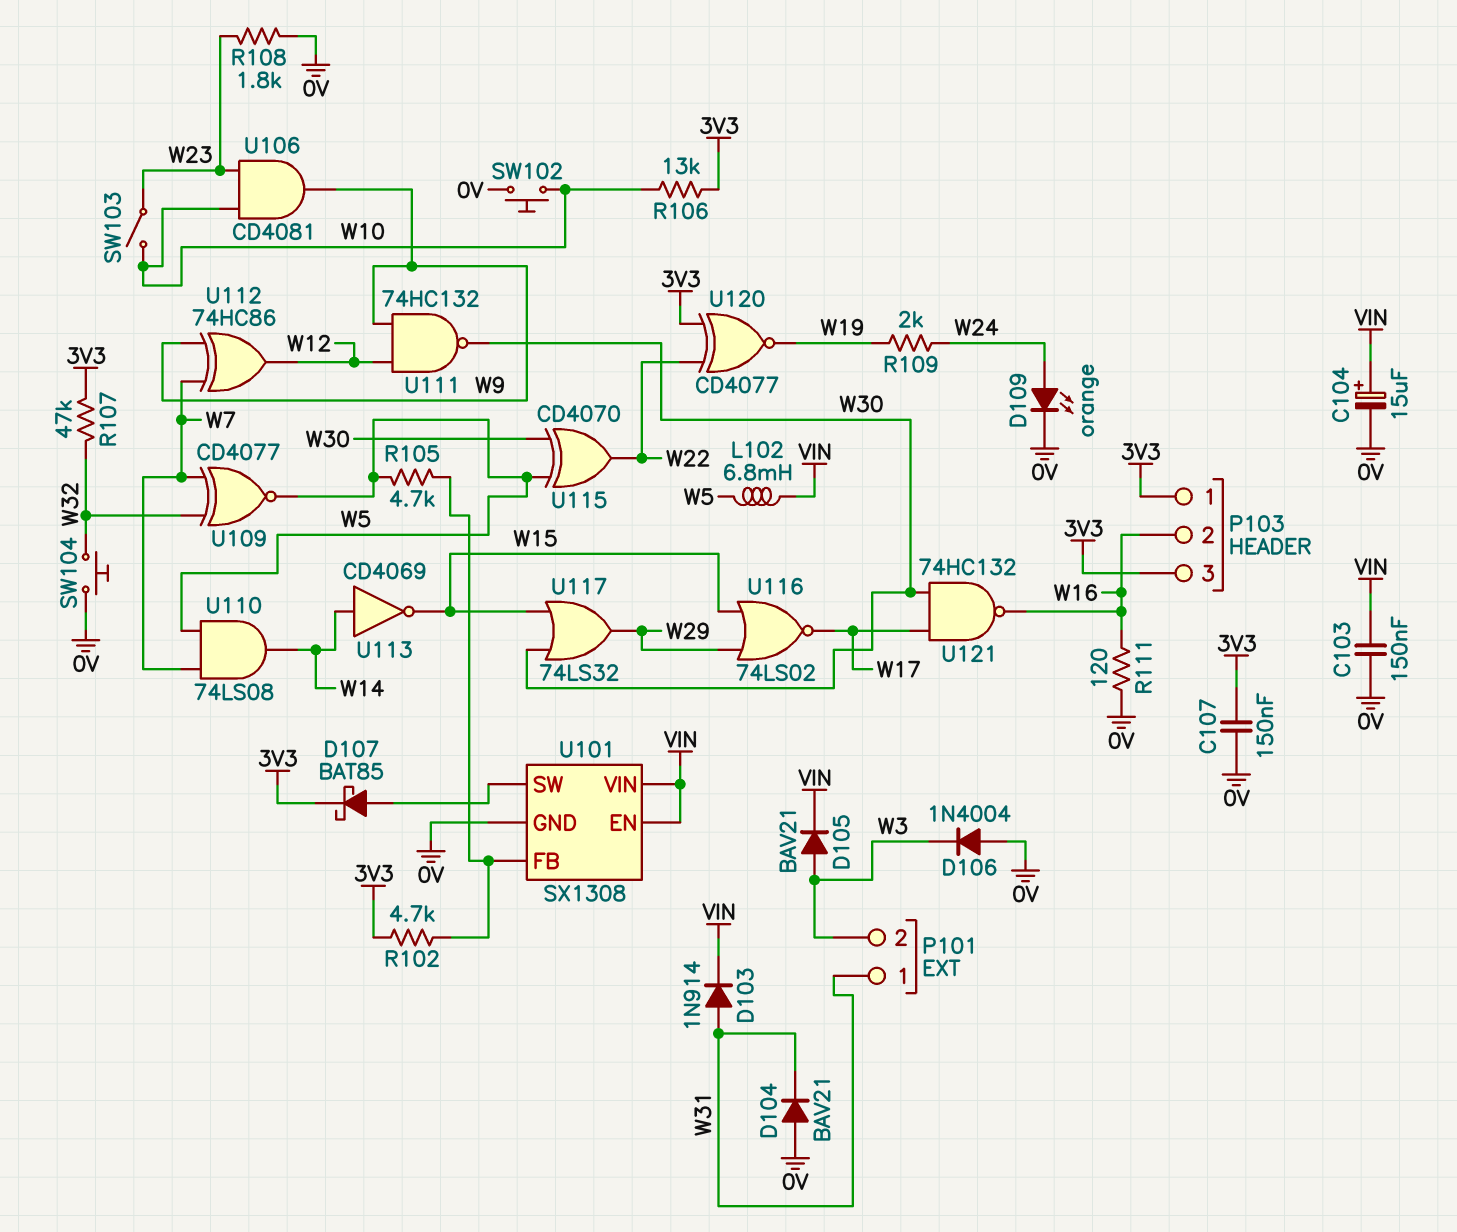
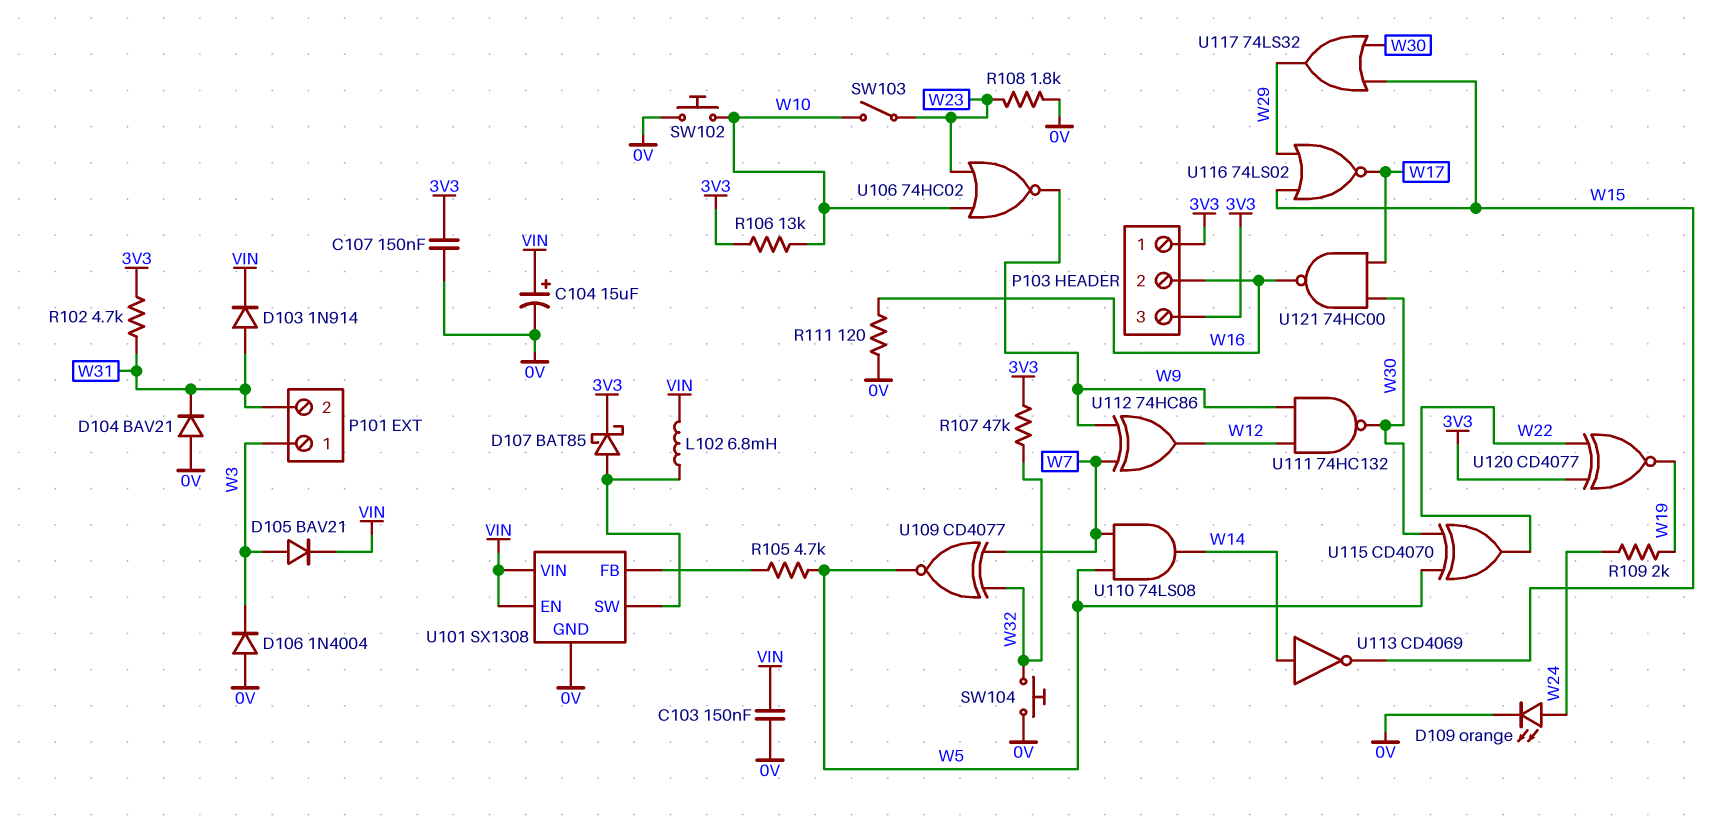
L102: 6.8mH (VIN, W5) -> 6.8mH (U101/SW, VIN)
P101 pin 1: W31 -> W3
P101 pin 2: W3 -> W31
R102: 4.7k (3V3, U101/FB) -> 4.7k (3V3, W31)
U106: AND CD4081 (in W10, in W23, out W9) -> NOR 74HC02 (in W10, in W23, out W9)
U121: NAND 74HC132 (in W17, in W30, out W16) -> NAND 74HC00 (in W17, in W30, out W16)

